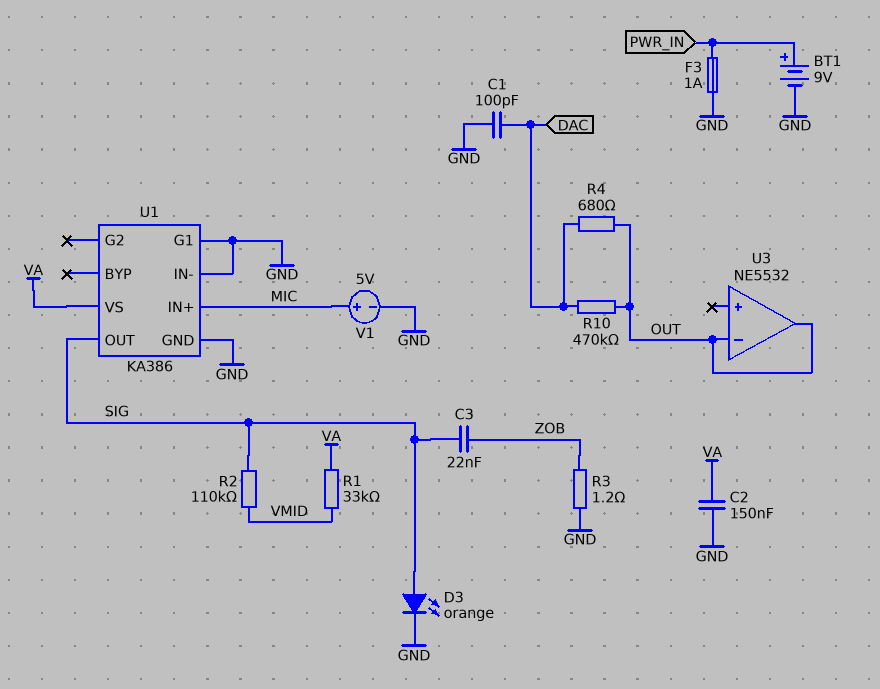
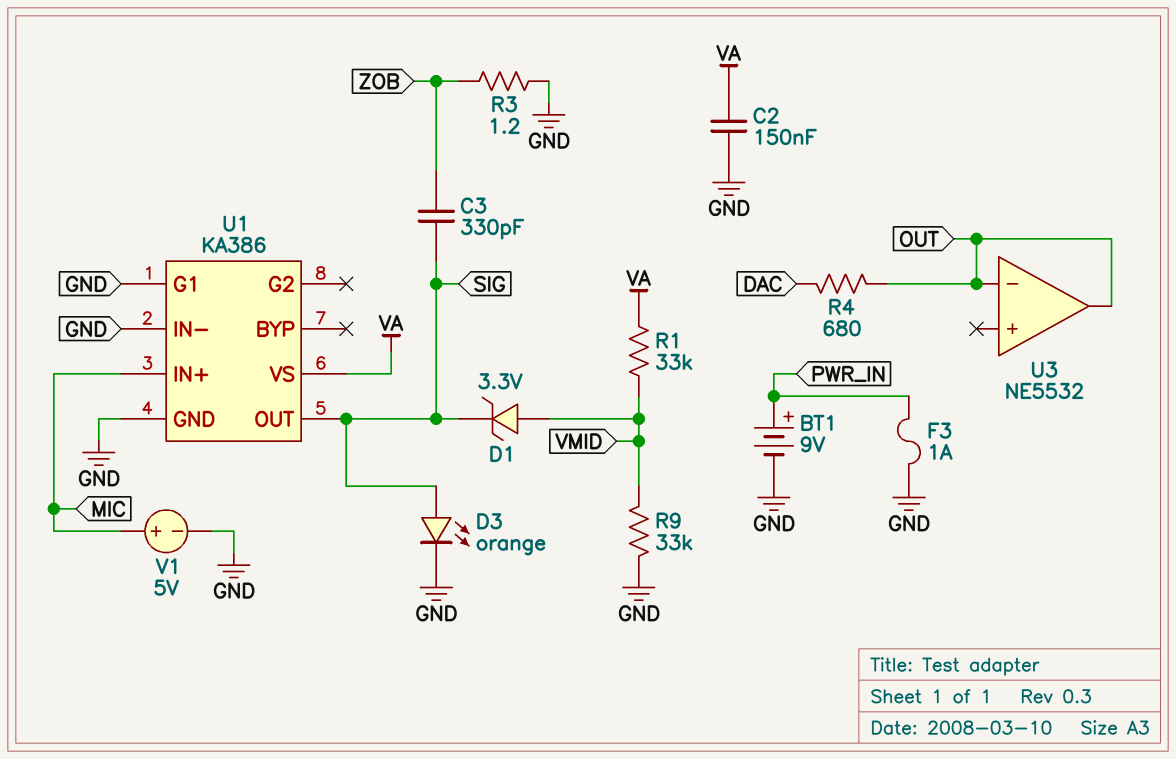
C1: 100pF (DAC, GND) -> none
C3: 22nF (SIG, ZOB) -> 330pF (SIG, ZOB)
D1: none -> zener 3.3V (A VMID, K SIG)
R2: 110k (SIG, VMID) -> none
R9: none -> 33k (GND, VMID)
R10: 470k (DAC, OUT) -> none

